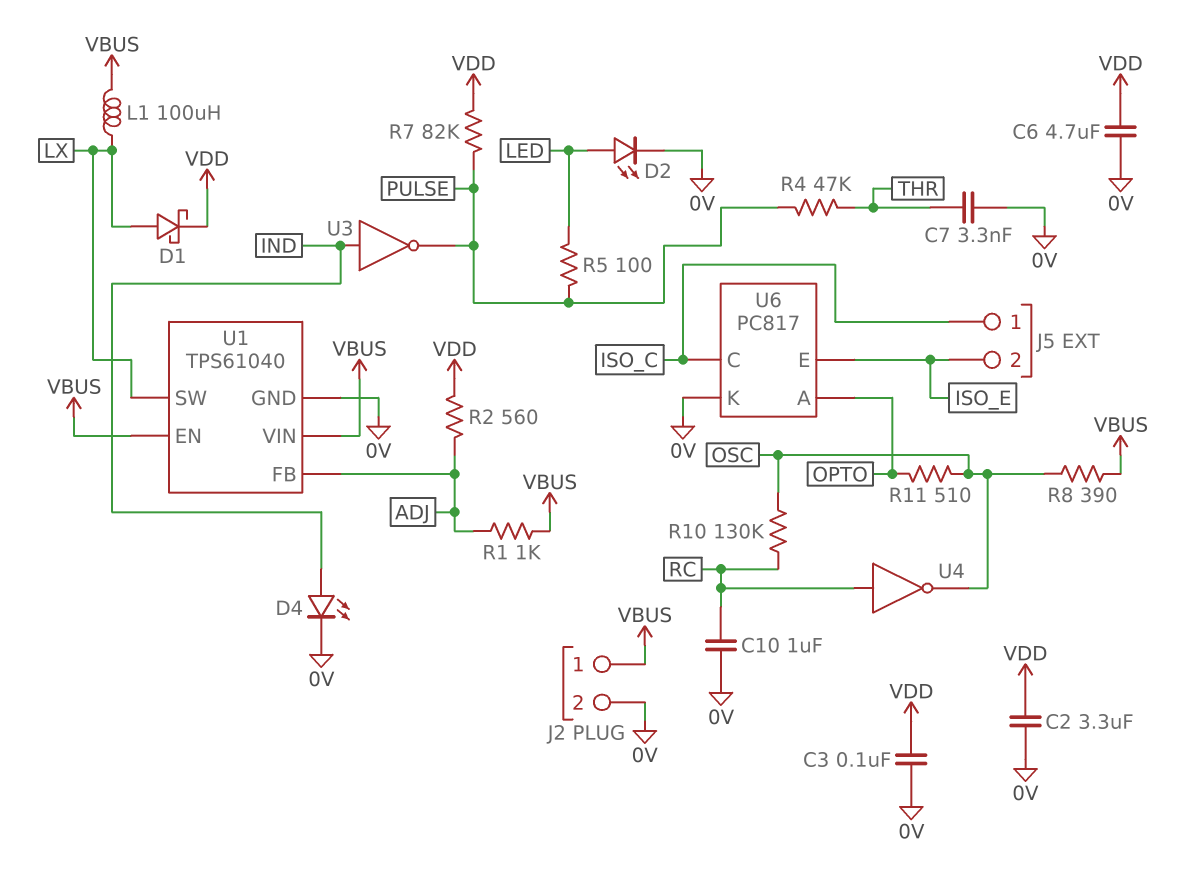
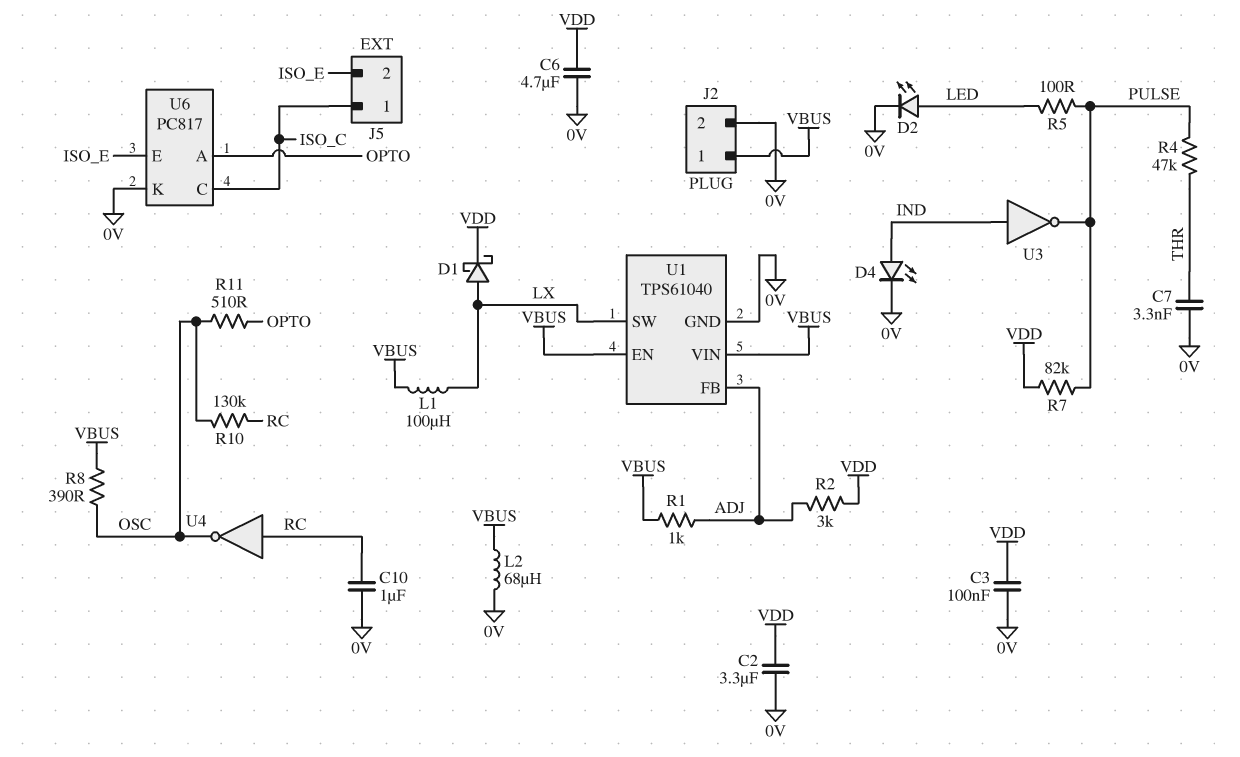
L2: none -> 68uH (0V, VBUS)
R2: 560 (ADJ, VDD) -> 3k (ADJ, VDD)

